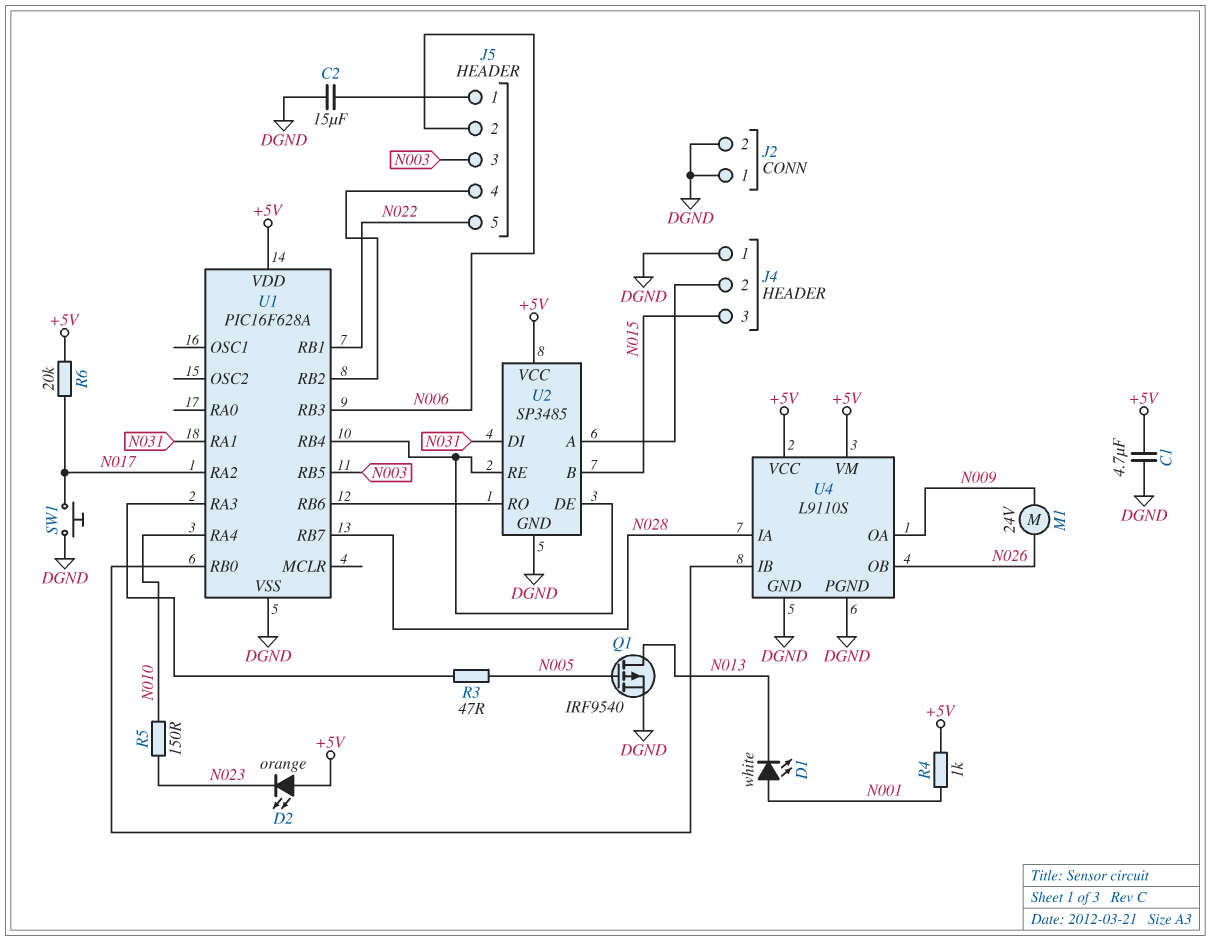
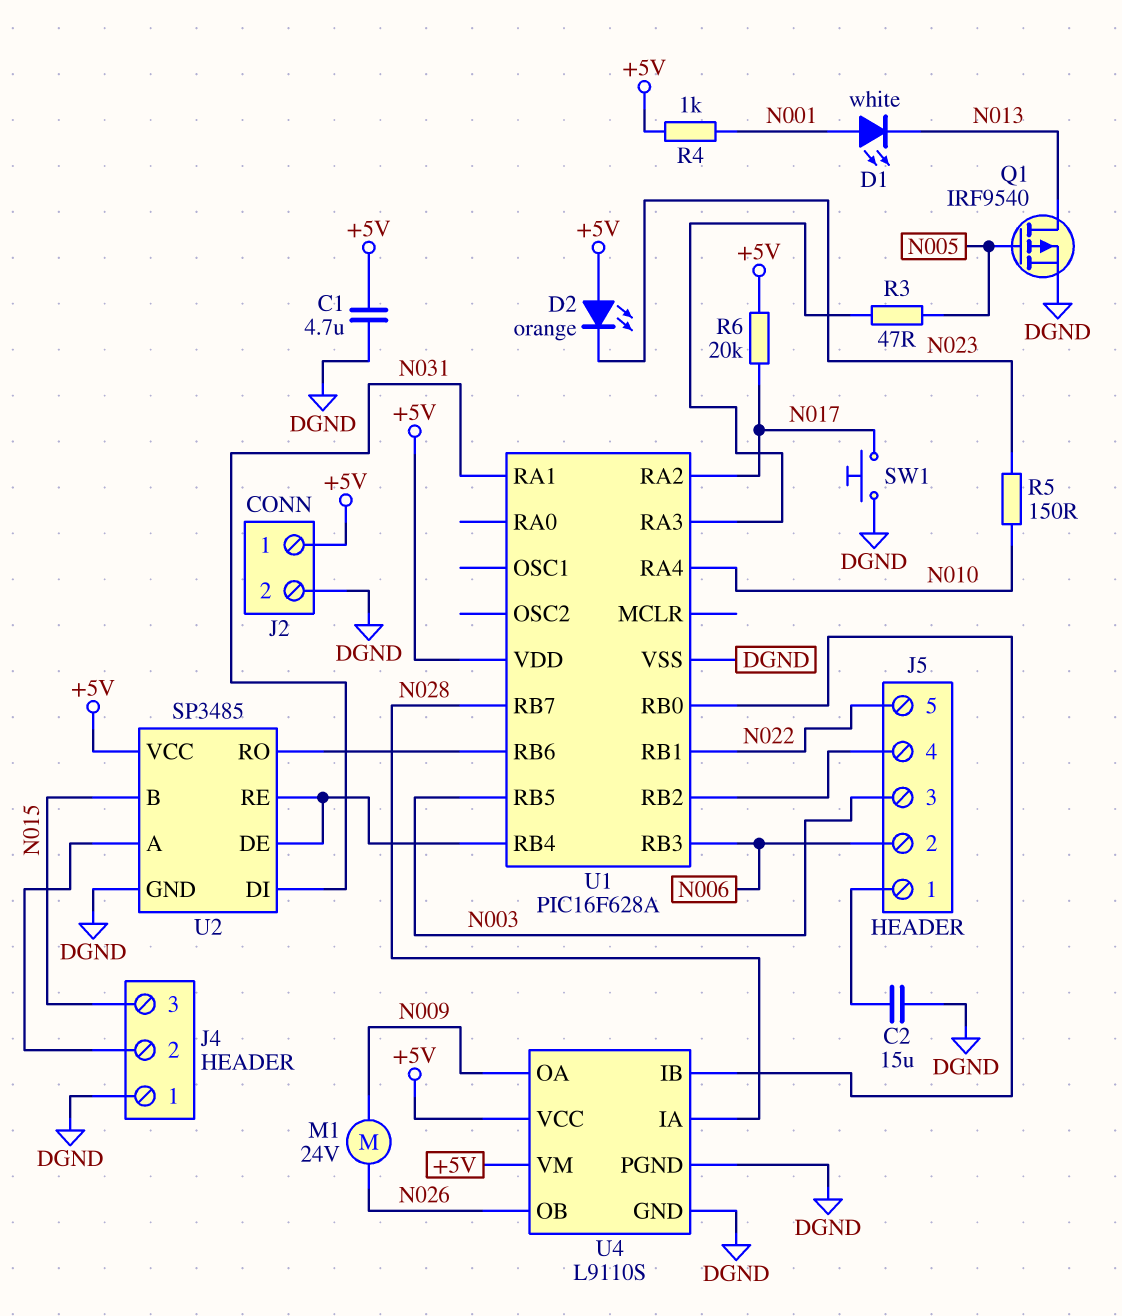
J2 pin 1: DGND -> +5V

